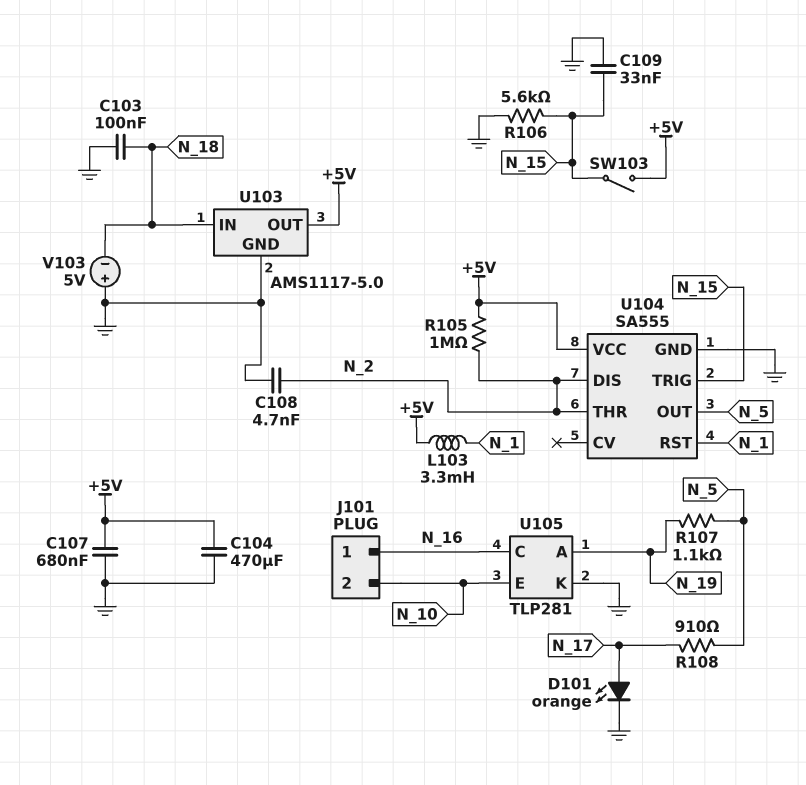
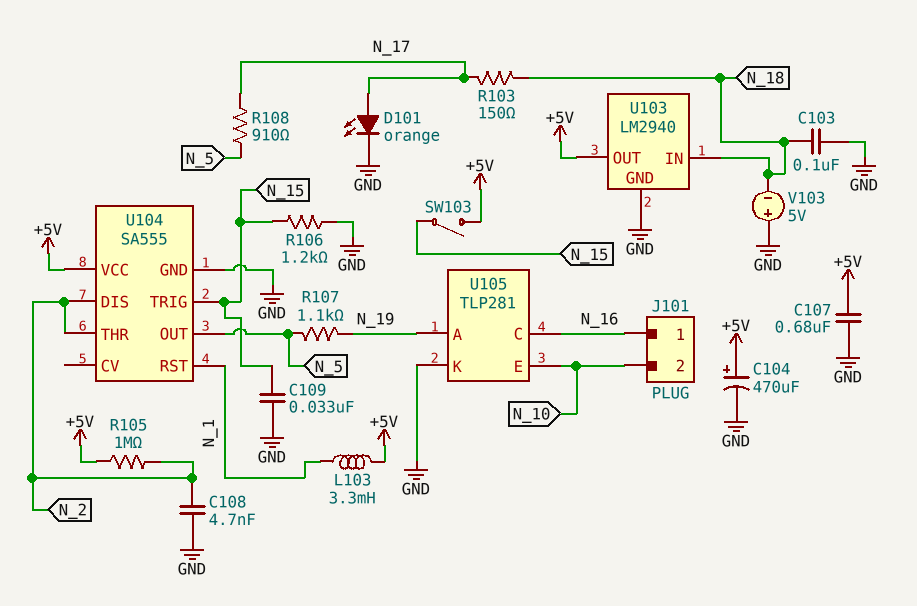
C104: 470uF (+5V, GND) -> 470uF (plus +5V, minus GND)
R103: none -> 150 (N_17, N_18)
R106: 5.6k (GND, N_15) -> 1.2k (GND, N_15)
U103: AMS1117-5.0 -> LM2940

